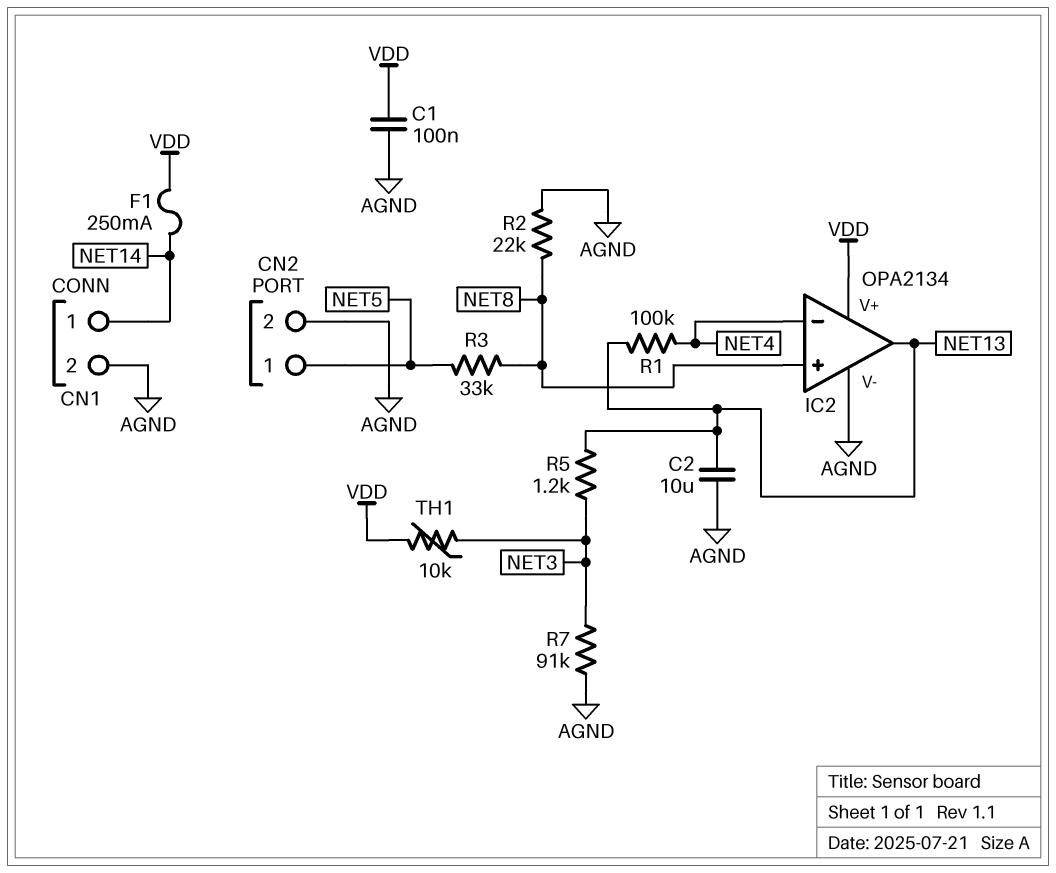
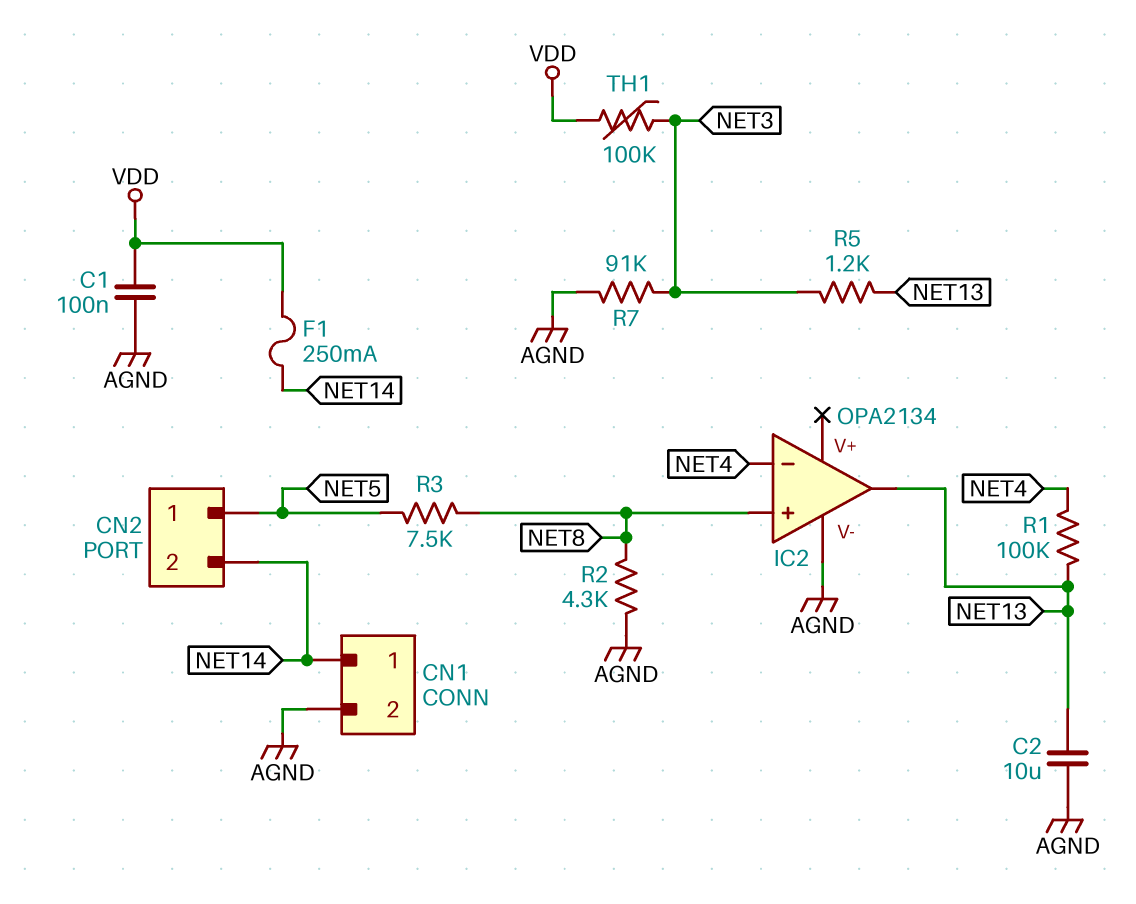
CN2 pin 2: AGND -> NET14
IC2 pin V+: VDD -> none
R2: 22k (AGND, NET8) -> 4.3k (AGND, NET8)
R3: 33k (NET5, NET8) -> 7.5k (NET5, NET8)
TH1: 10k (NET3, VDD) -> 100k (NET3, VDD)

